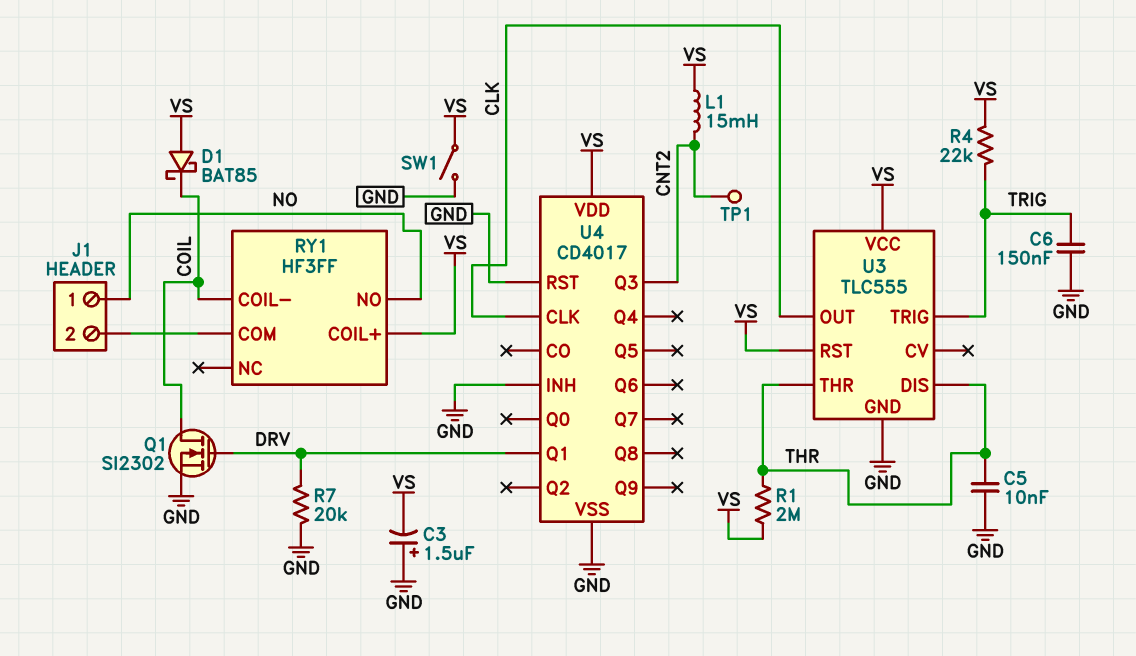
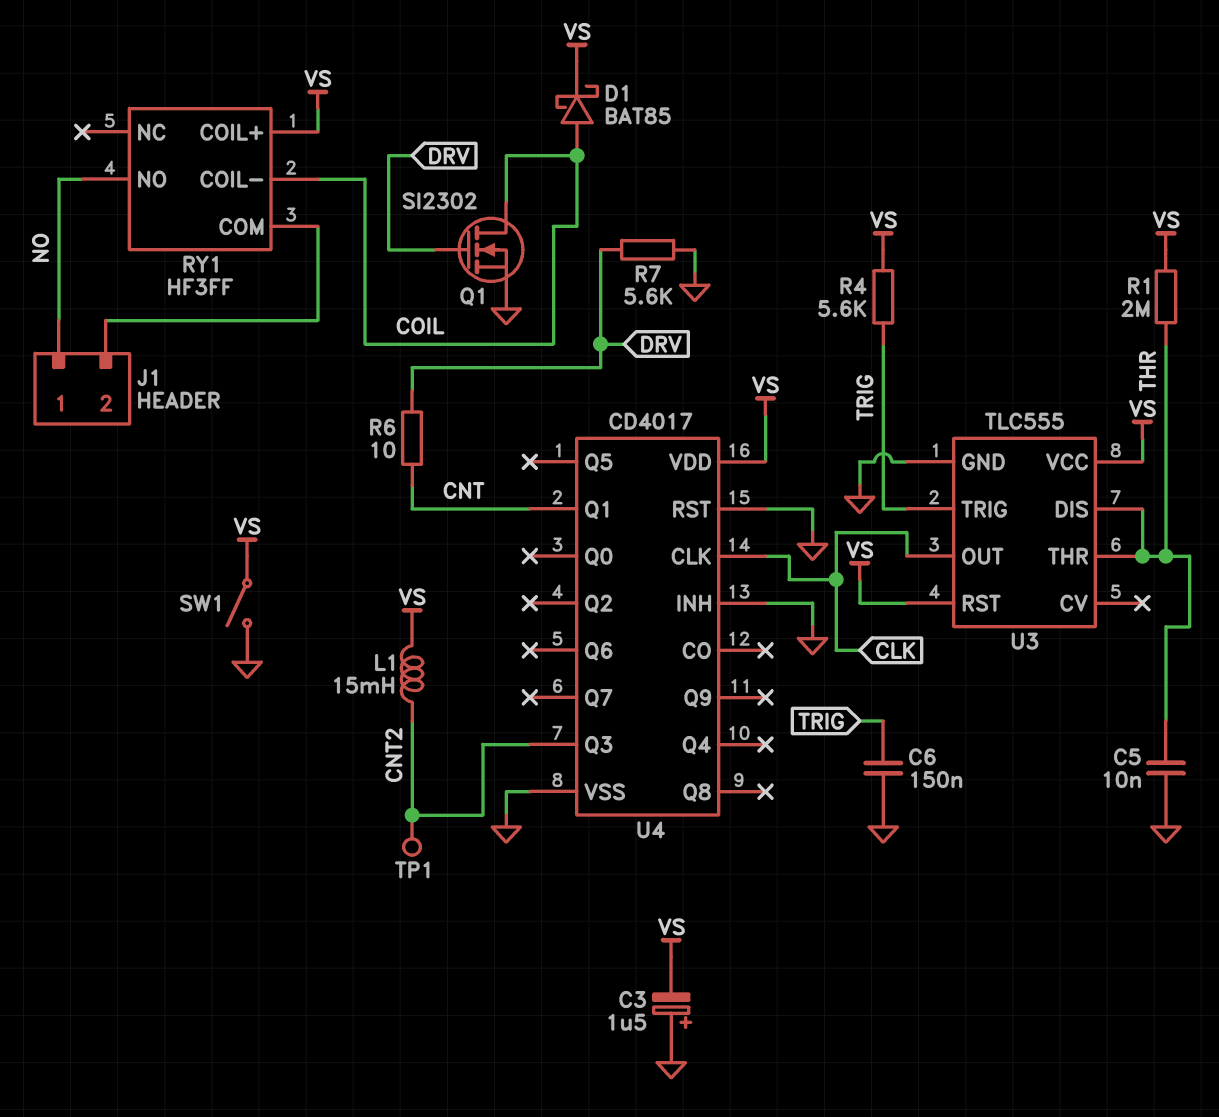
D1: schottky BAT85 (A VS, K COIL) -> schottky BAT85 (A COIL, K VS)
R4: 22k (TRIG, VS) -> 5.6k (TRIG, VS)
R6: none -> 10 (CNT, DRV)
R7: 20k (DRV, GND) -> 5.6k (DRV, GND)
U4 pin Q1: DRV -> CNT

